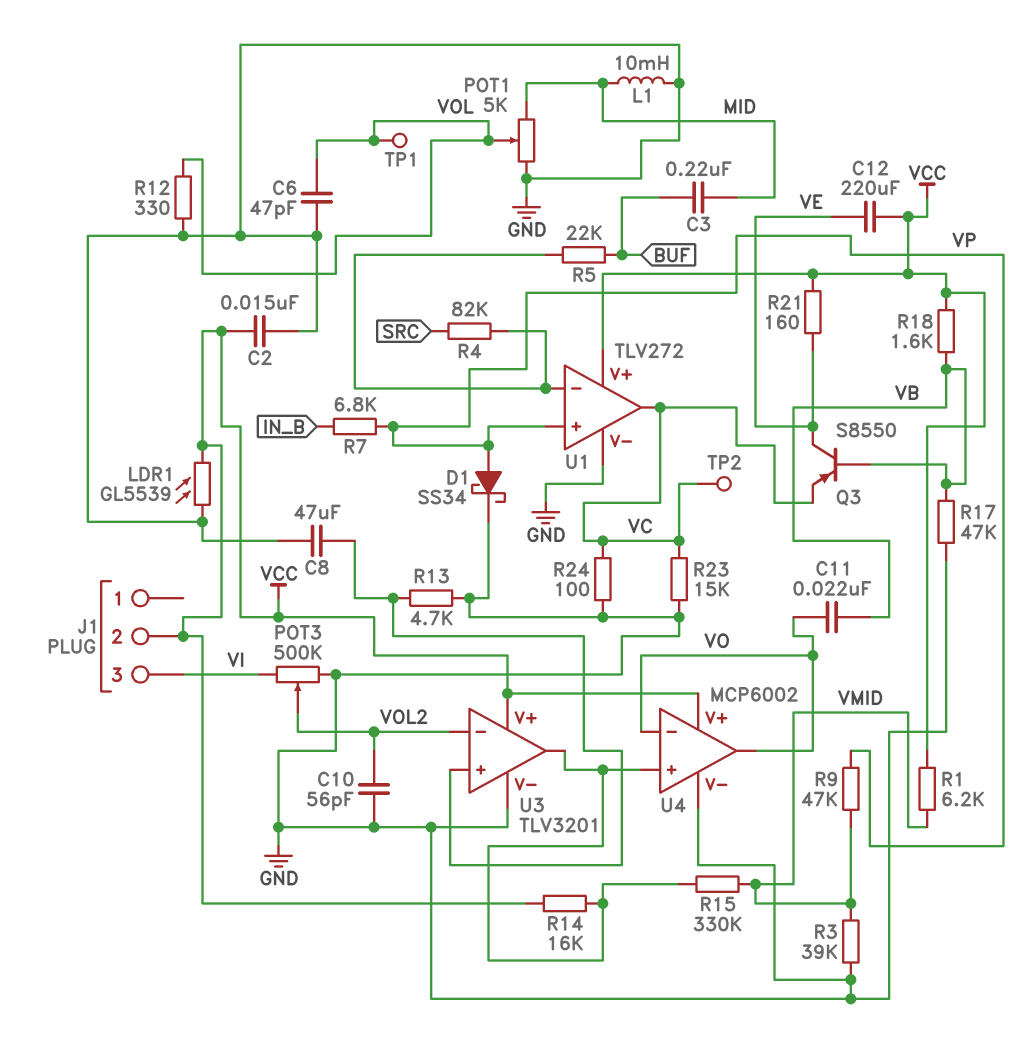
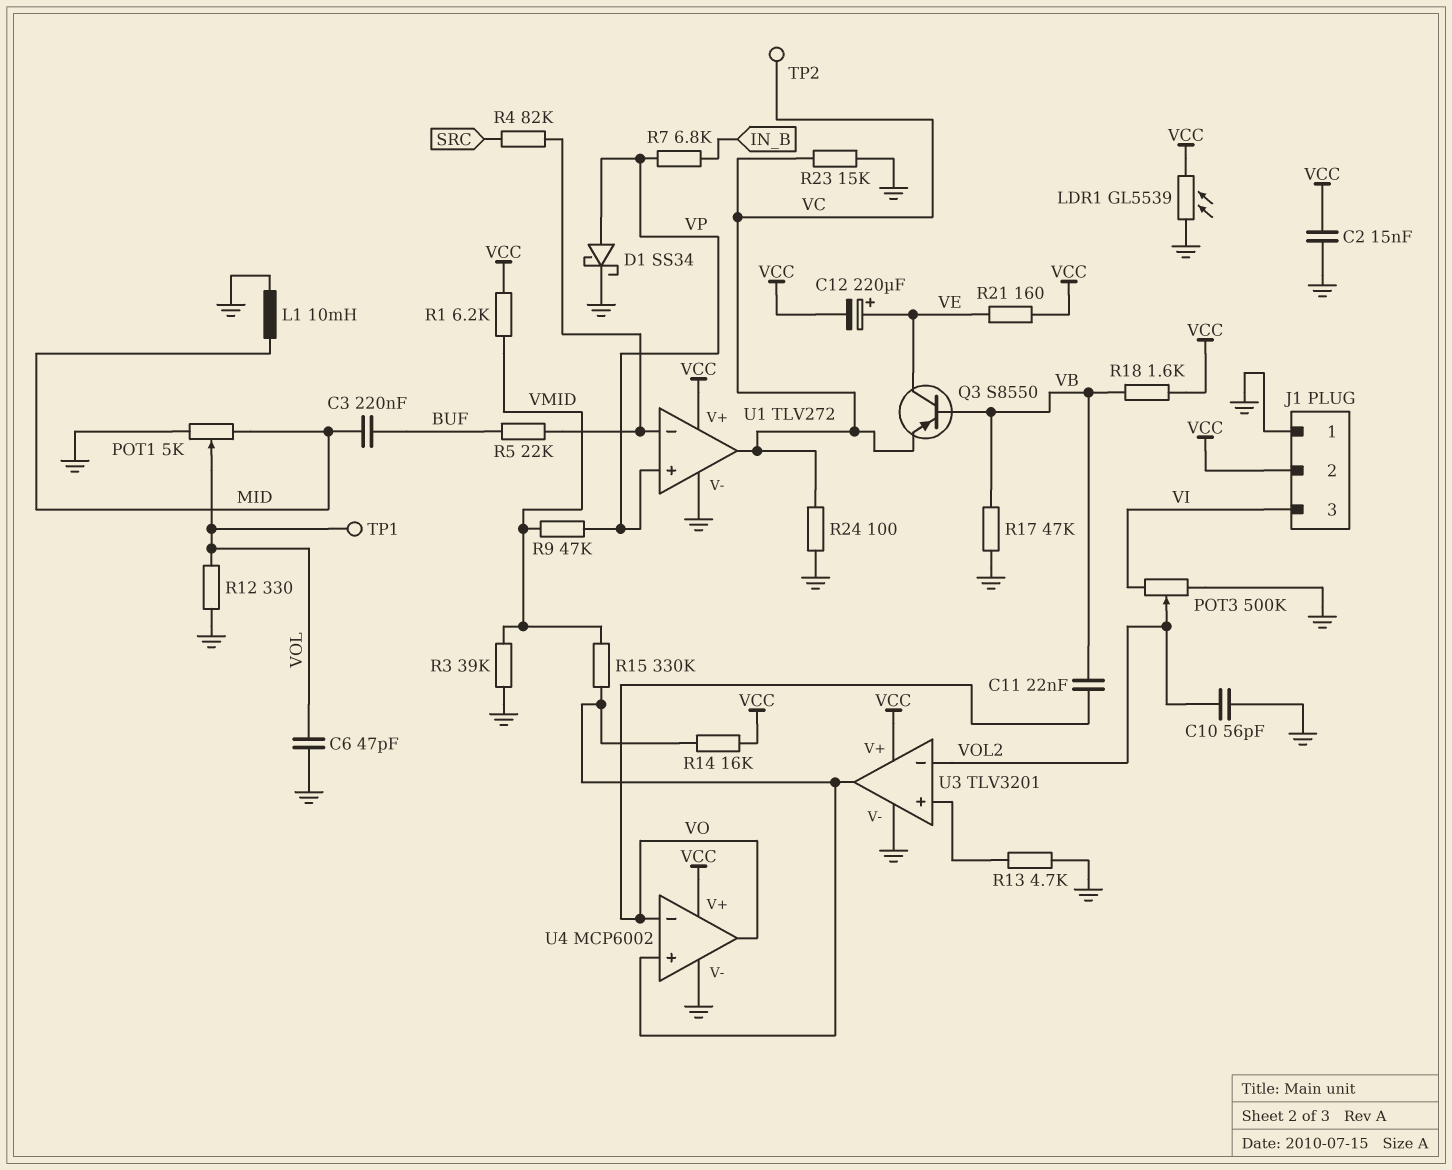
C8: 47uF (GND, U3/in+) -> none
C12: 220uF (VCC, VE) -> 220uF (plus VE, minus VCC)
J1 pin 1: none -> GND

